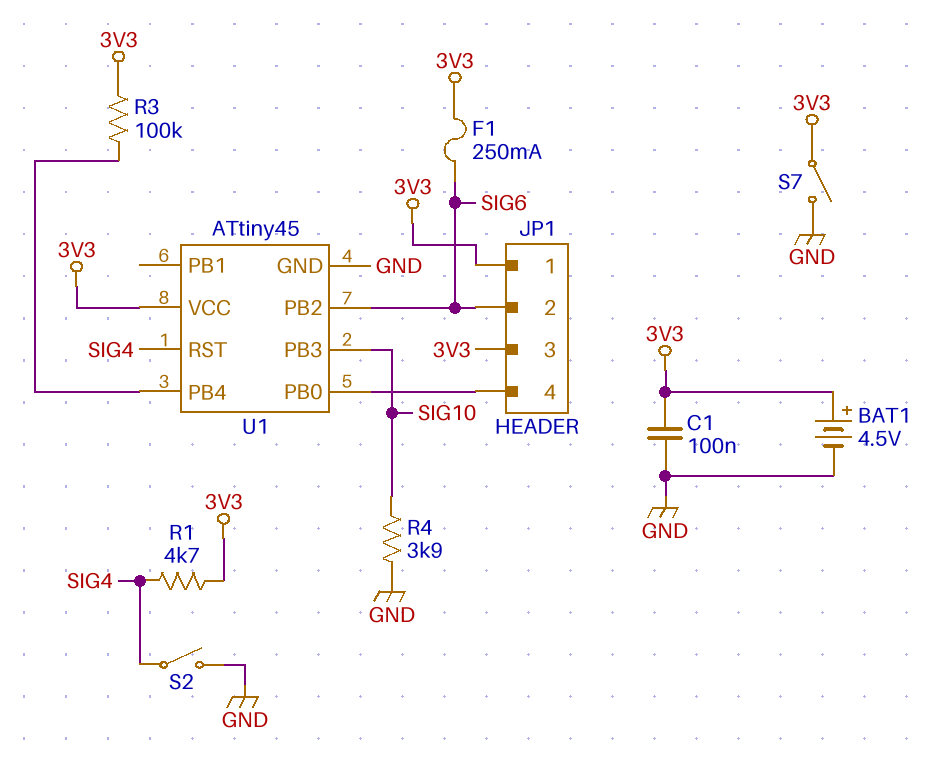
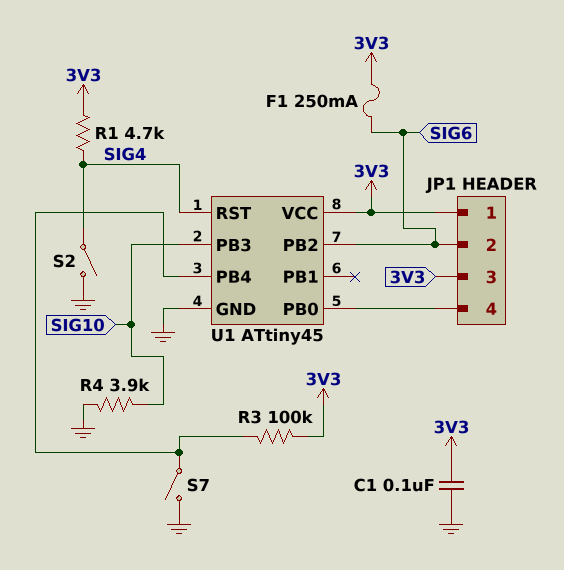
BAT1: 4.5V (plus 3V3, minus GND) -> none
S7: switch (3V3, GND) -> switch (GND, U1/PB4)

